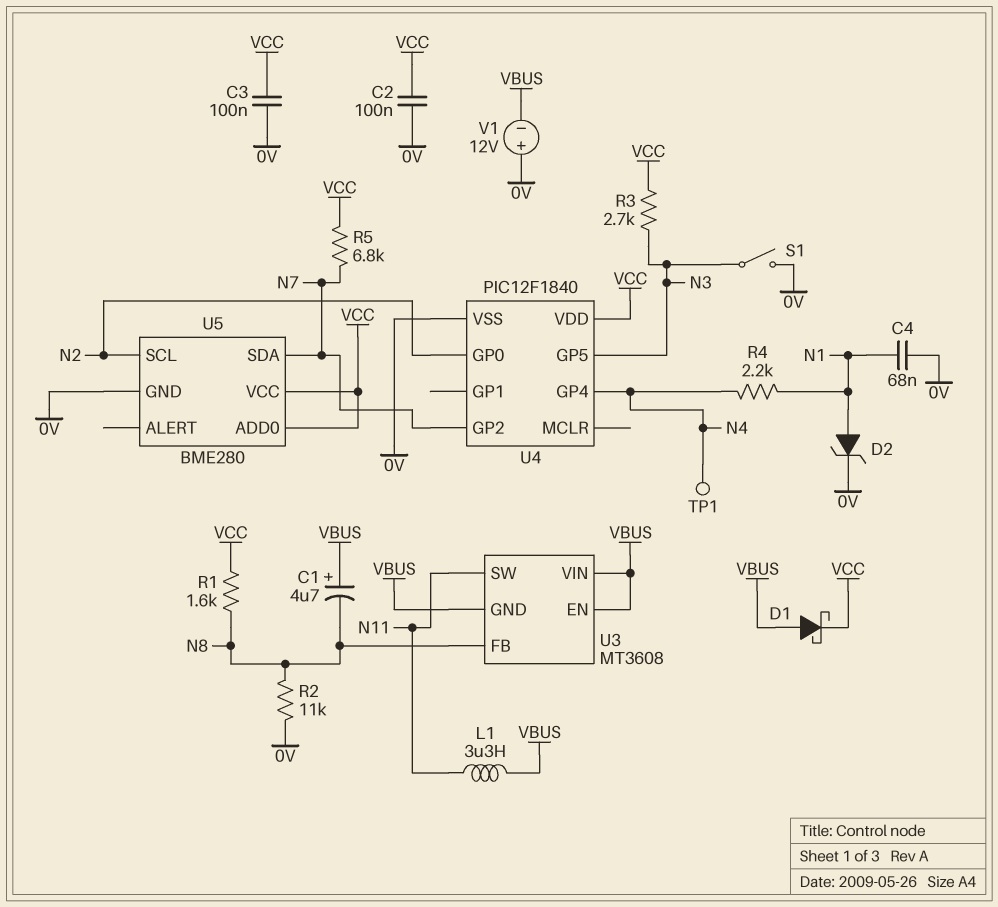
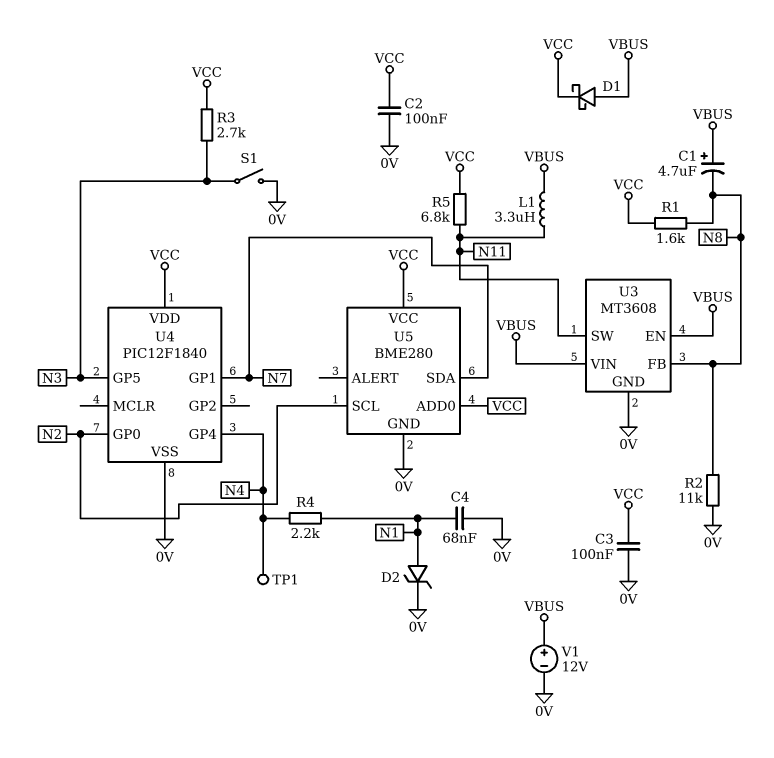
R5: 6.8k (N7, VCC) -> 6.8k (N11, VCC)
U3 pin GND: VBUS -> 0V
U4 pin GP1: none -> N7
U4 pin GP2: N7 -> none
V1: 12V (plus 0V, minus VBUS) -> 12V (plus VBUS, minus 0V)

